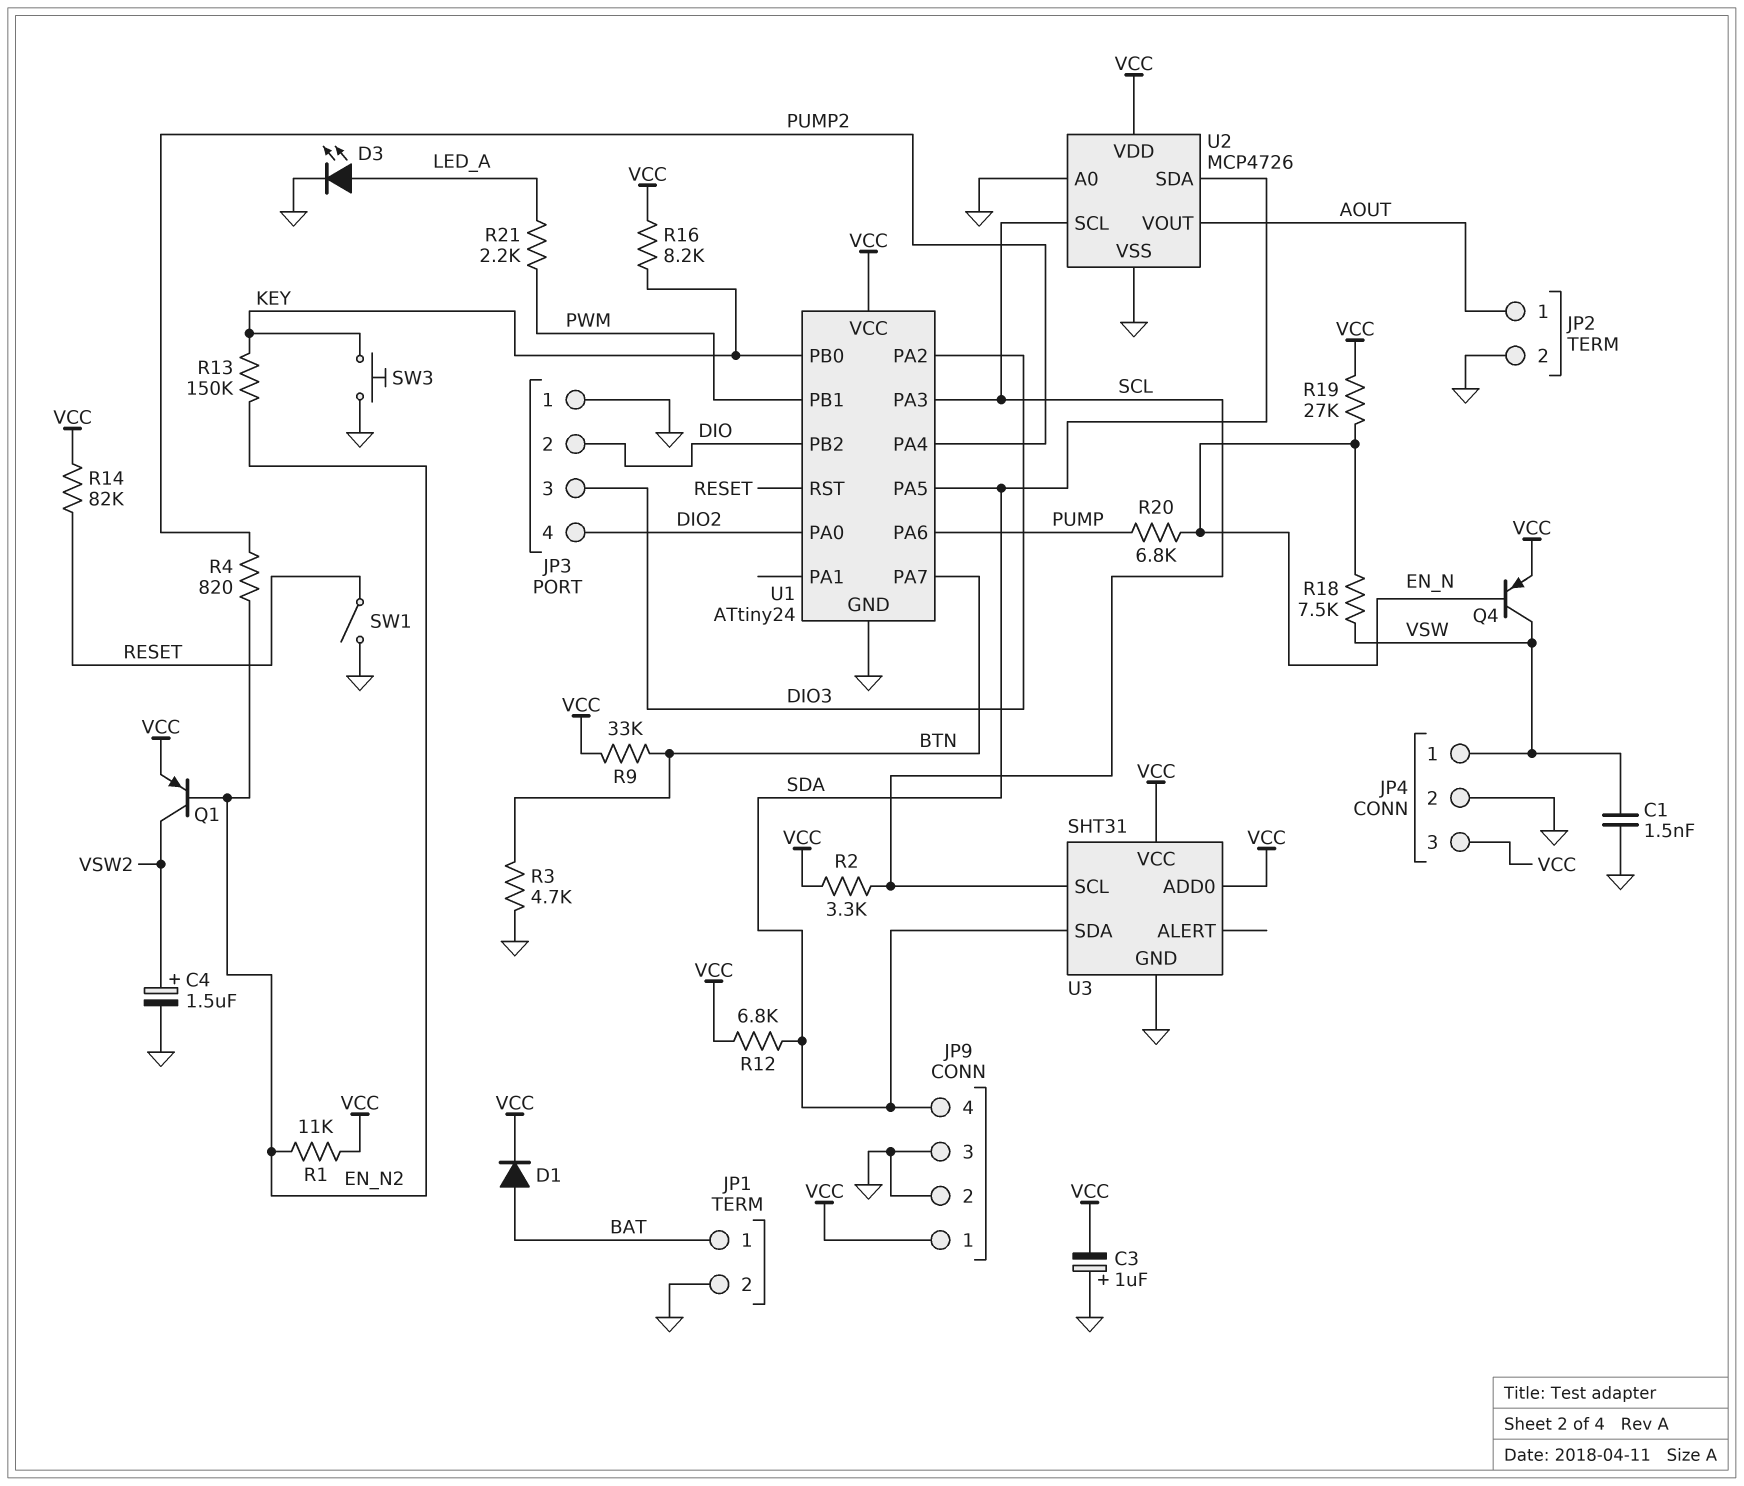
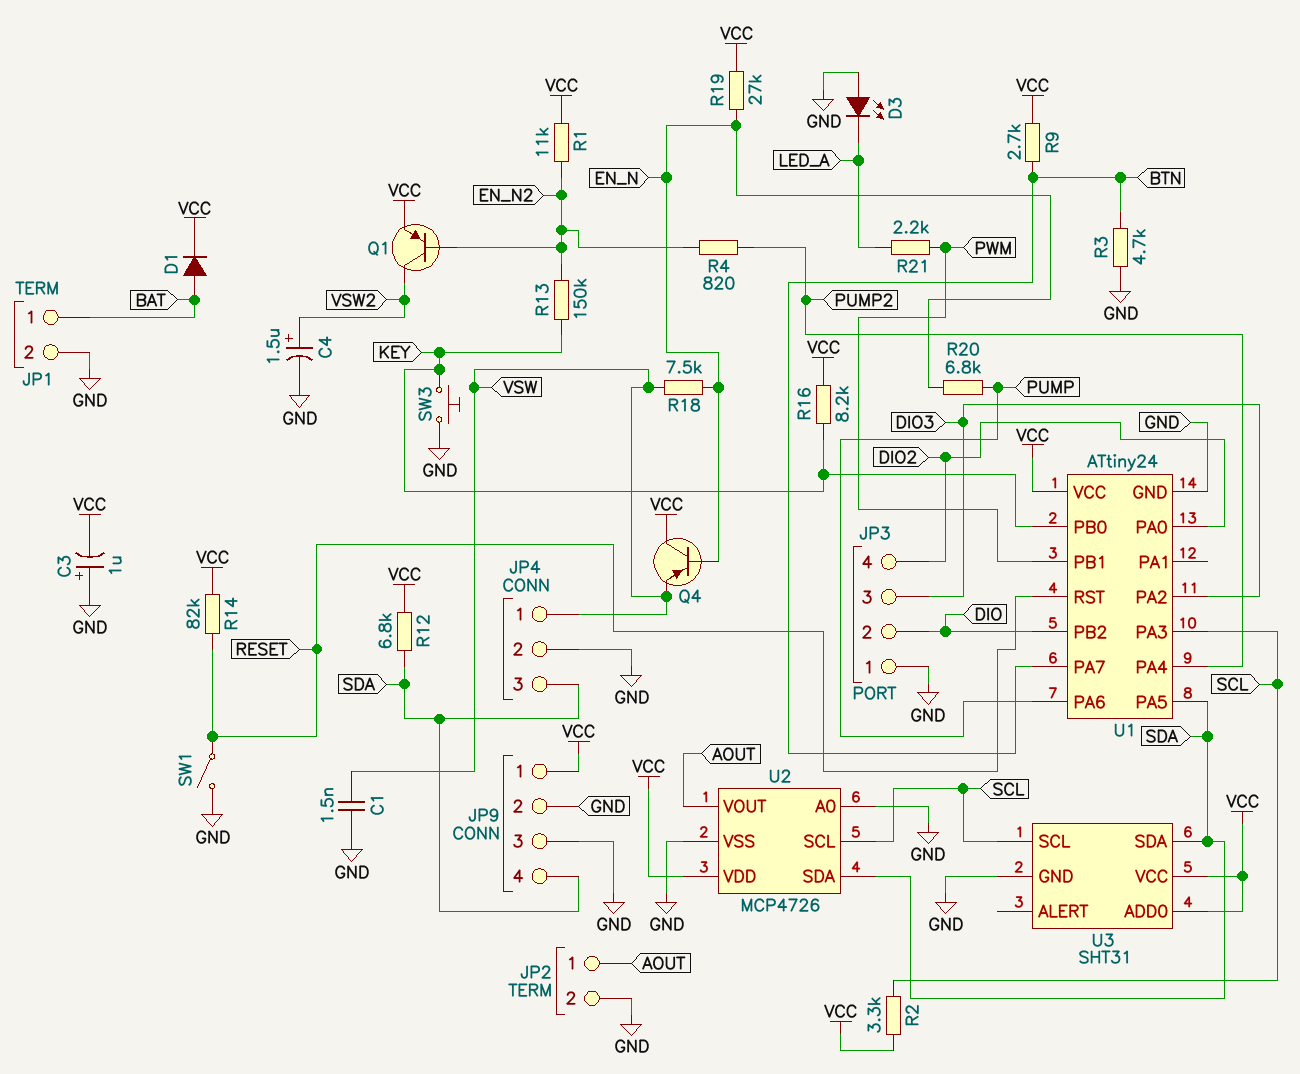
D3: LED (A LED_A, K GND) -> LED (A GND, K LED_A)
JP4 pin 3: VCC -> SDA
Q4: PNP (B EN_N, C VSW, E VCC) -> PNP (B EN_N, C VCC, E VSW)
R9: 33k (BTN, VCC) -> 2.7k (BTN, VCC)

